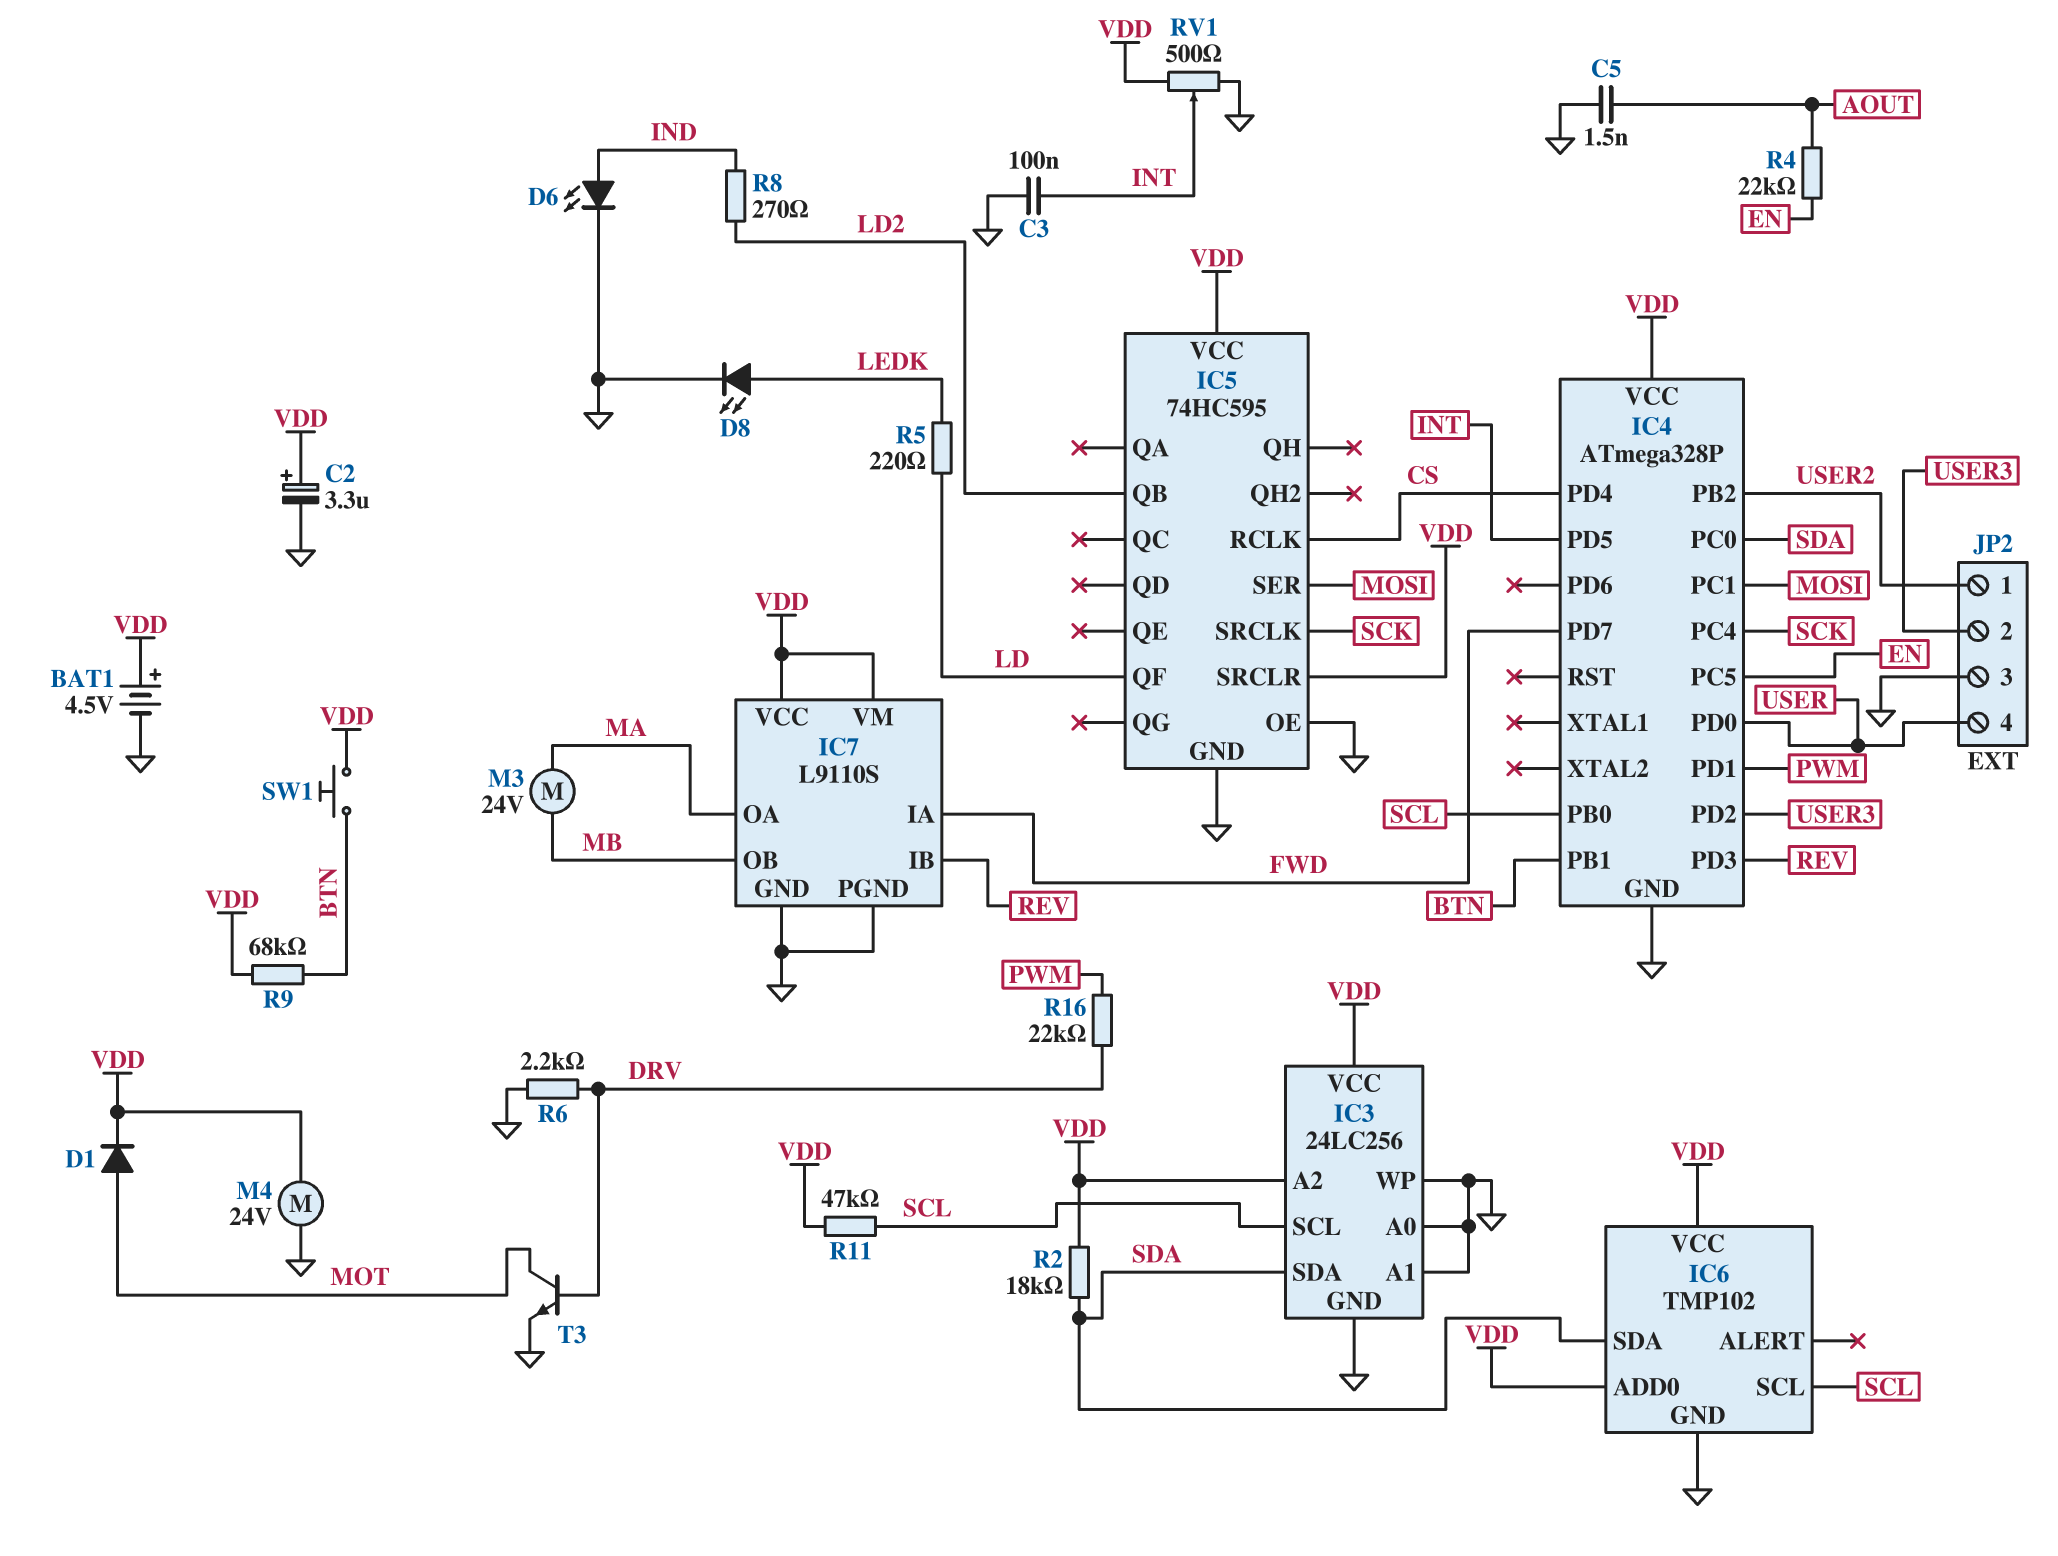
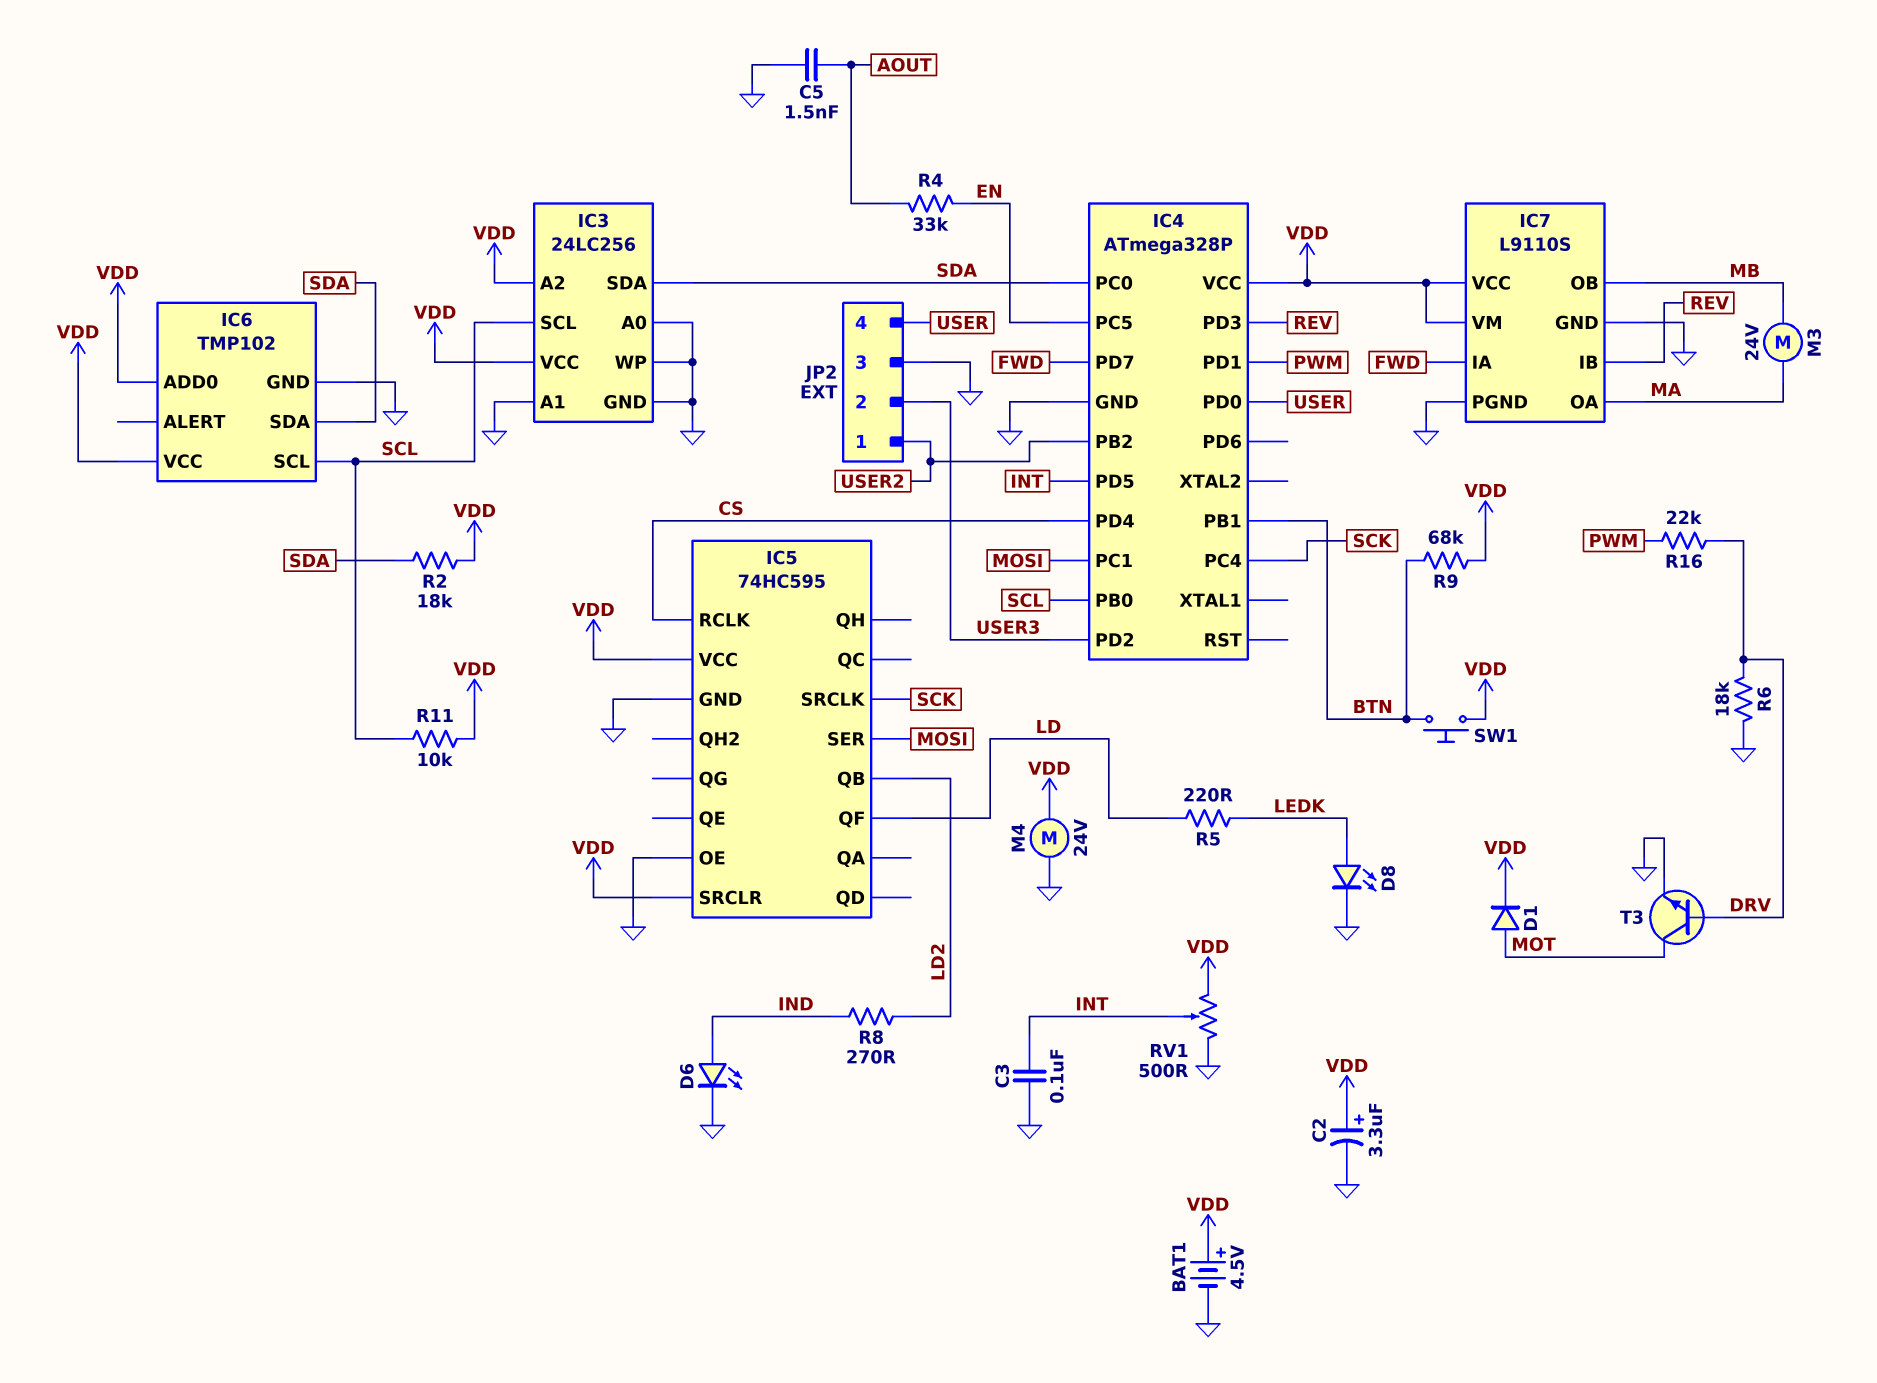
R4: 22k (AOUT, EN) -> 33k (AOUT, EN)
R6: 2.2k (DRV, GND) -> 18k (DRV, GND)
R11: 47k (SCL, VDD) -> 10k (SCL, VDD)

